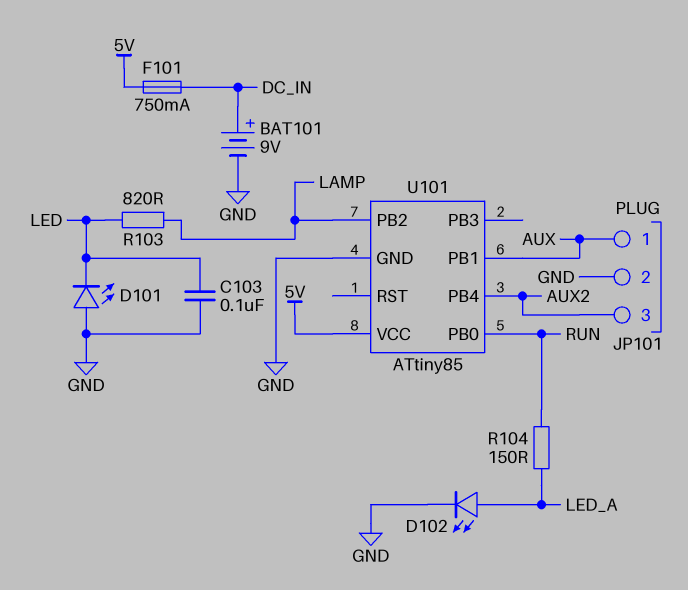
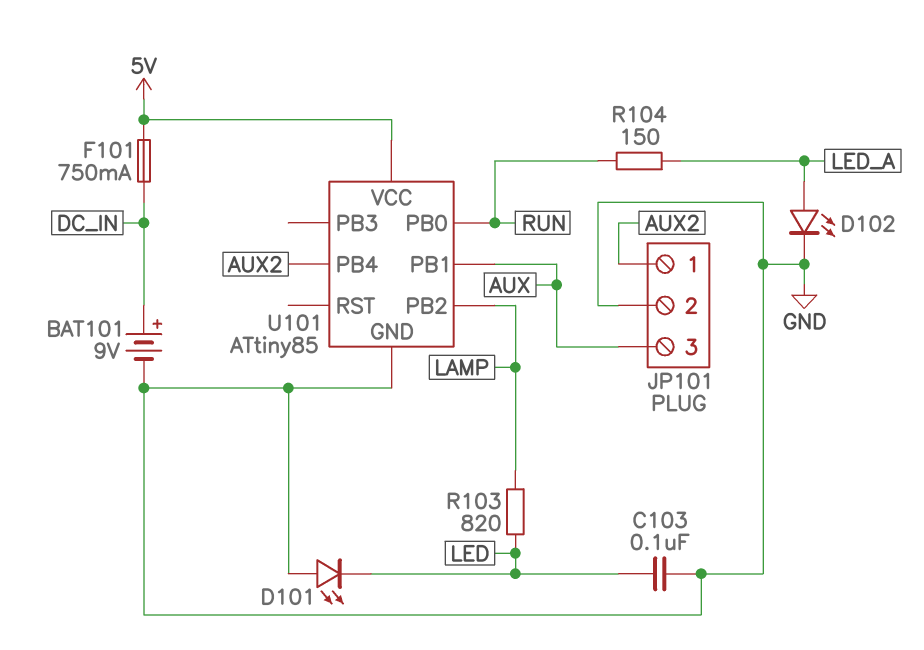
JP101 pin 1: AUX -> AUX2
JP101 pin 3: AUX2 -> AUX

